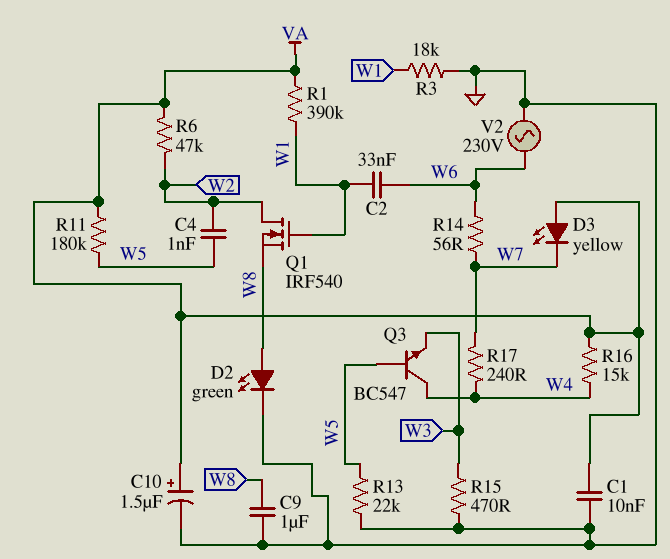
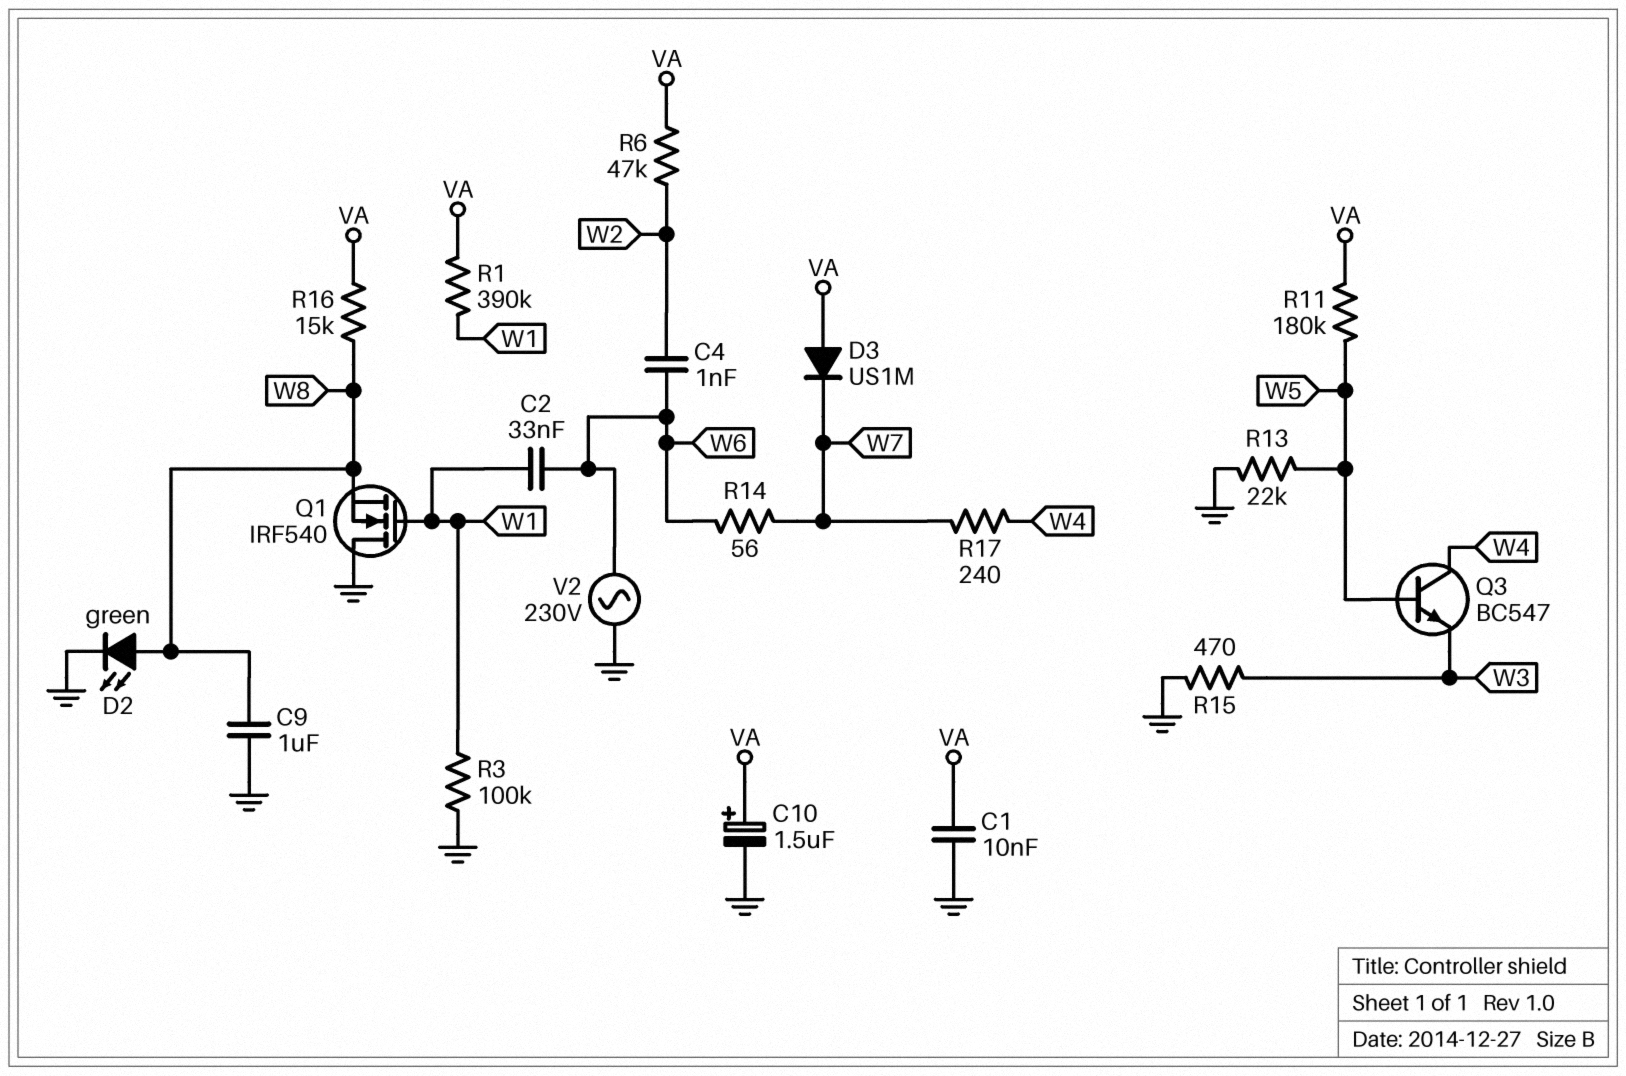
C4: 1nF (W2, W5) -> 1nF (W2, W6)
D3: LED yellow (A VA, K W7) -> diode US1M (A VA, K W7)
Q1: NMOS IRF540 (G W1, D W2, S W8) -> NMOS IRF540 (G W1, D GND, S W8)
R3: 18k (GND, W1) -> 100k (GND, W1)
R16: 15k (VA, W4) -> 15k (VA, W8)

